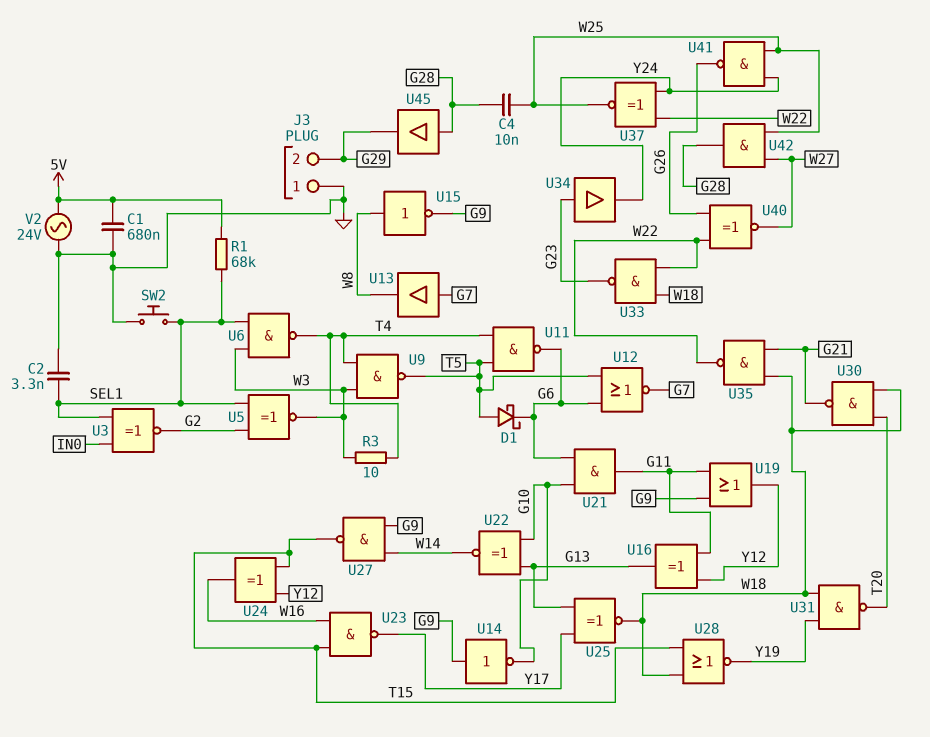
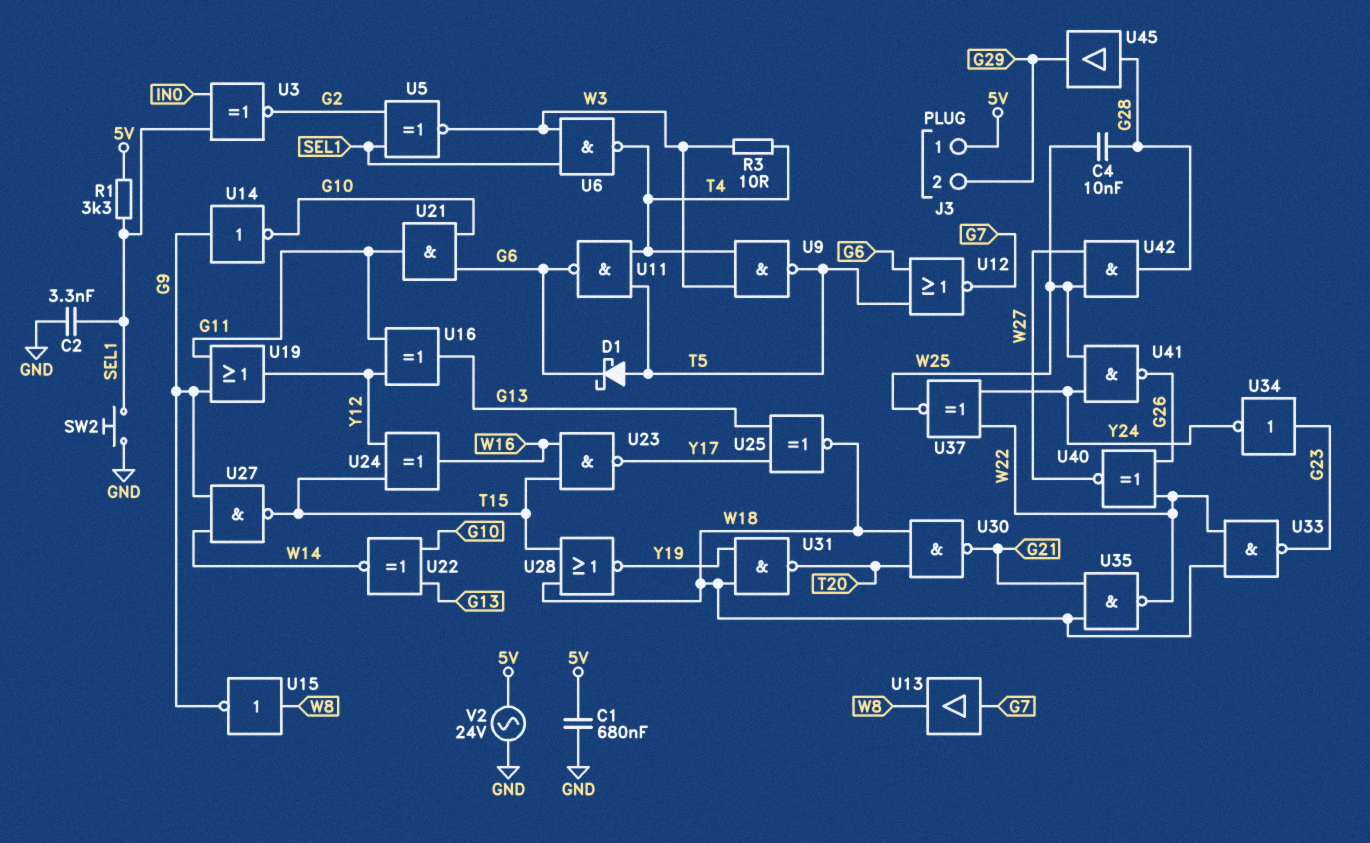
J3 pin 1: GND -> 5V
R1: 68k (5V, SEL1) -> 3.3k (5V, SEL1)
U34: buffer (in G23, out Y24) -> NOT (in G23, out Y24)

